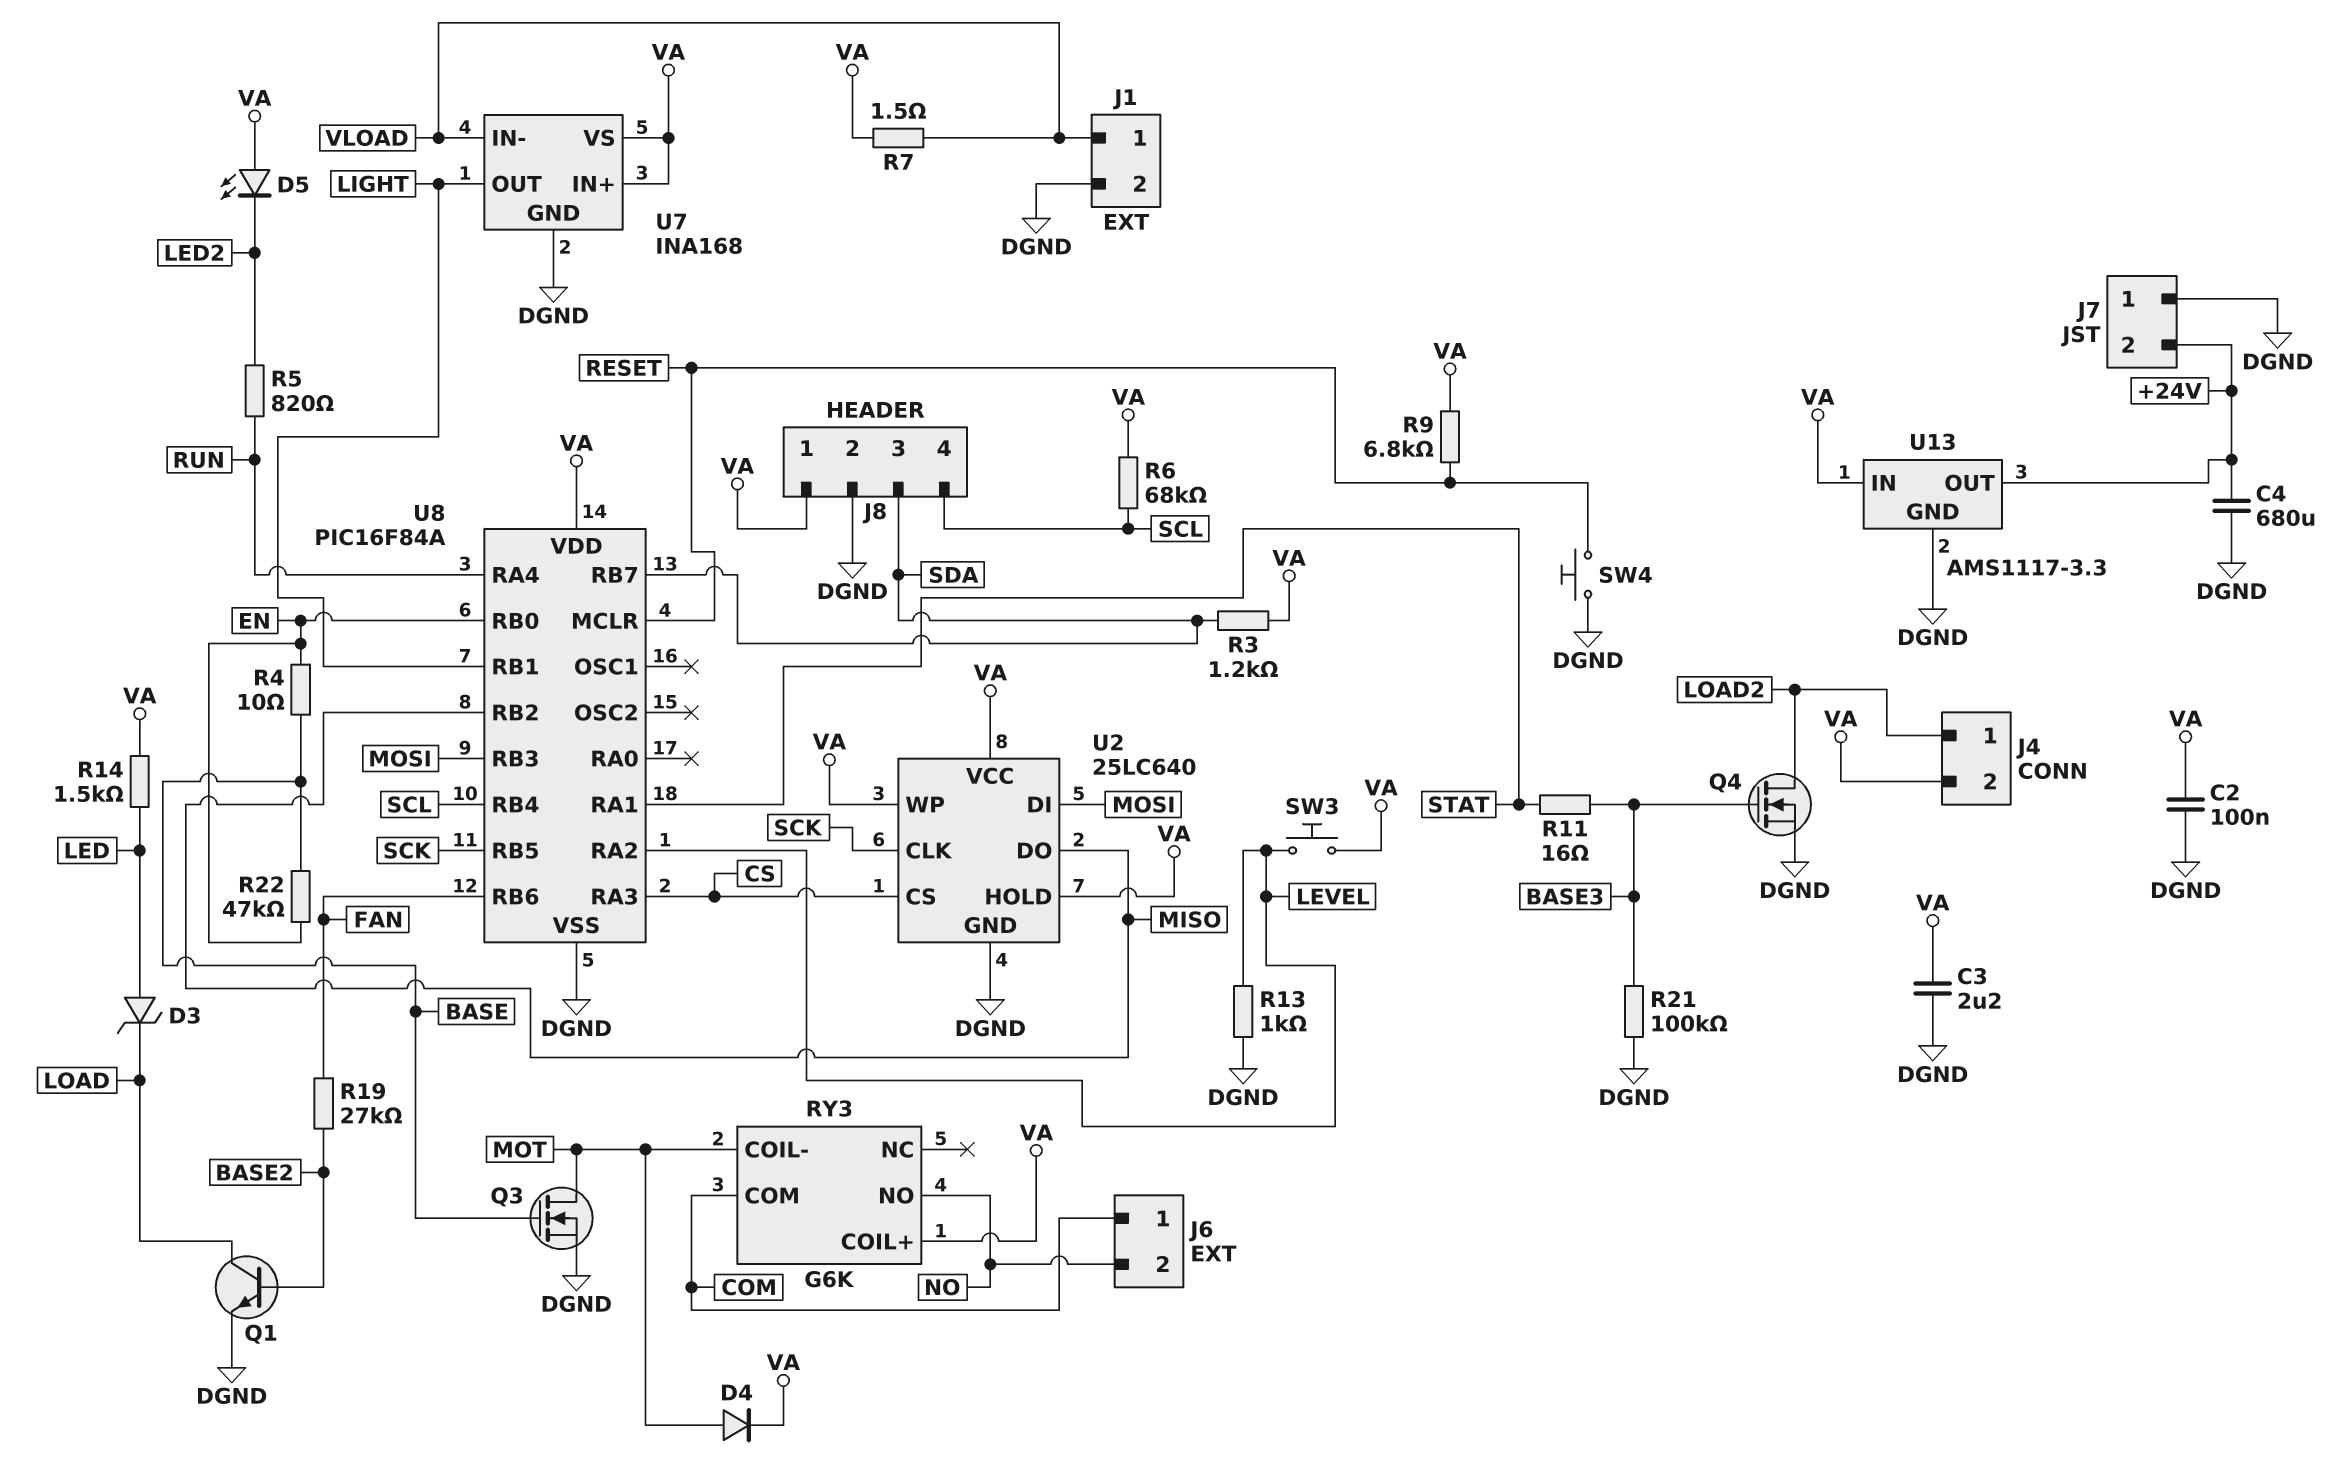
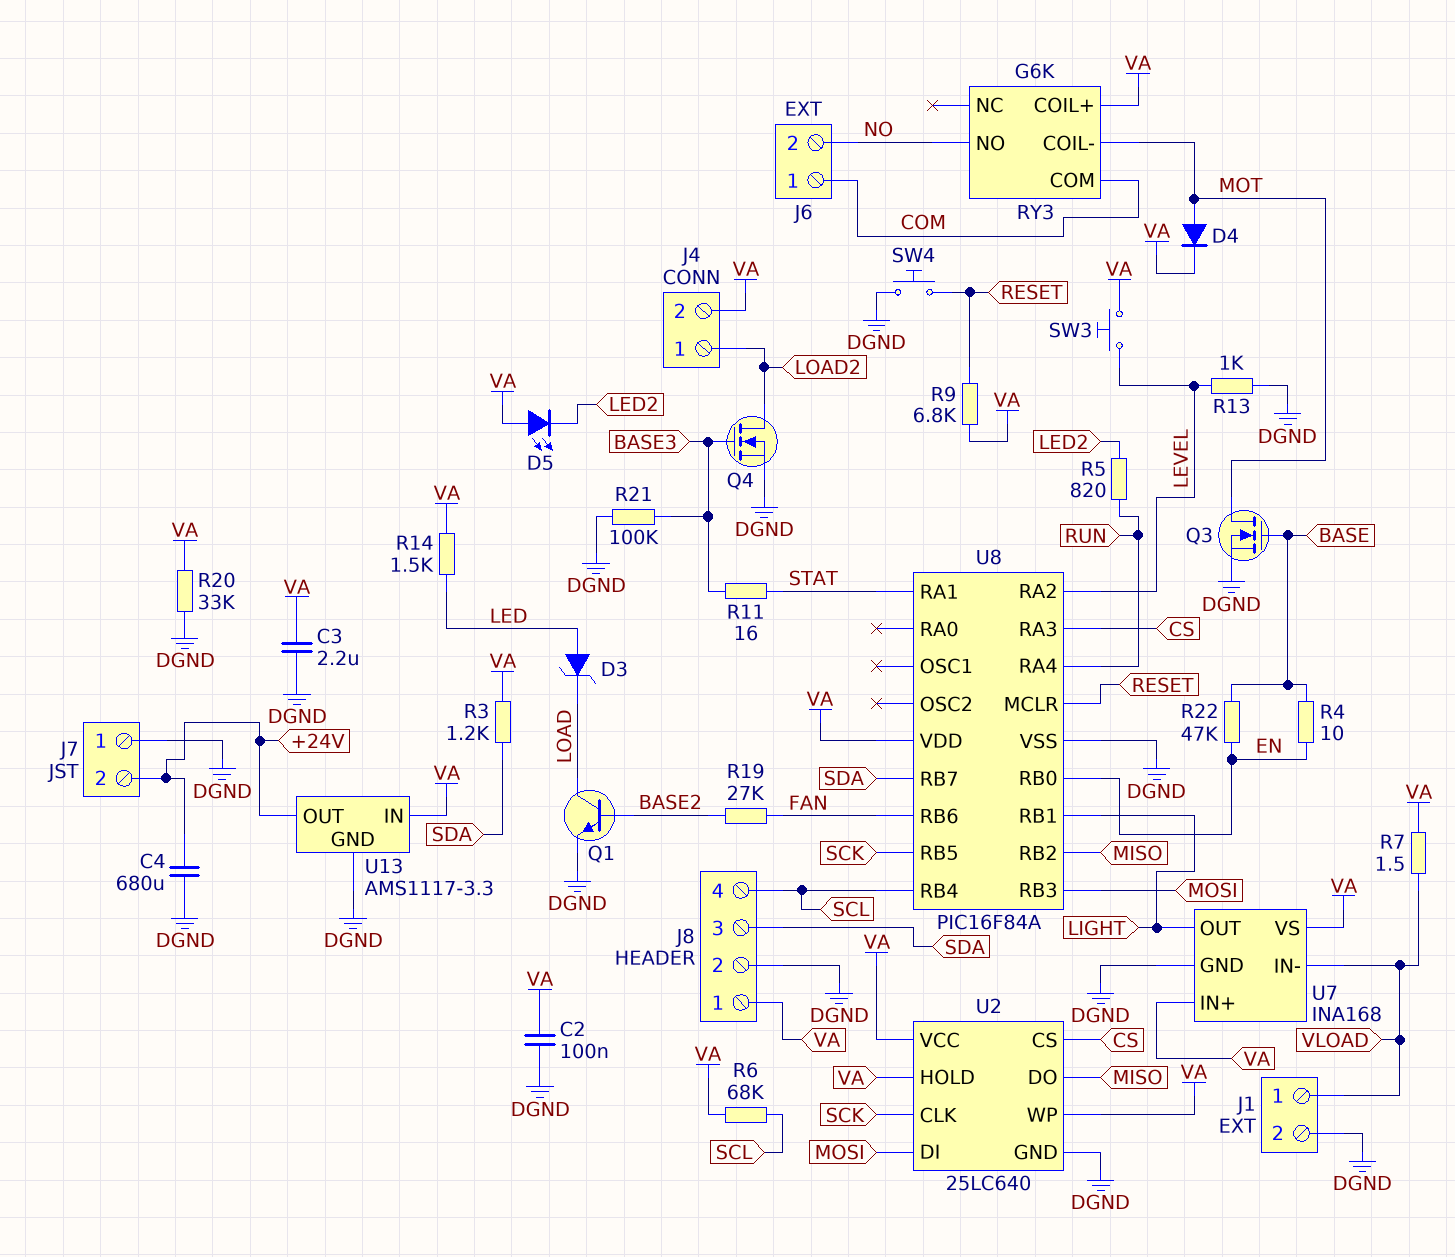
R20: none -> 33k (DGND, VA)

